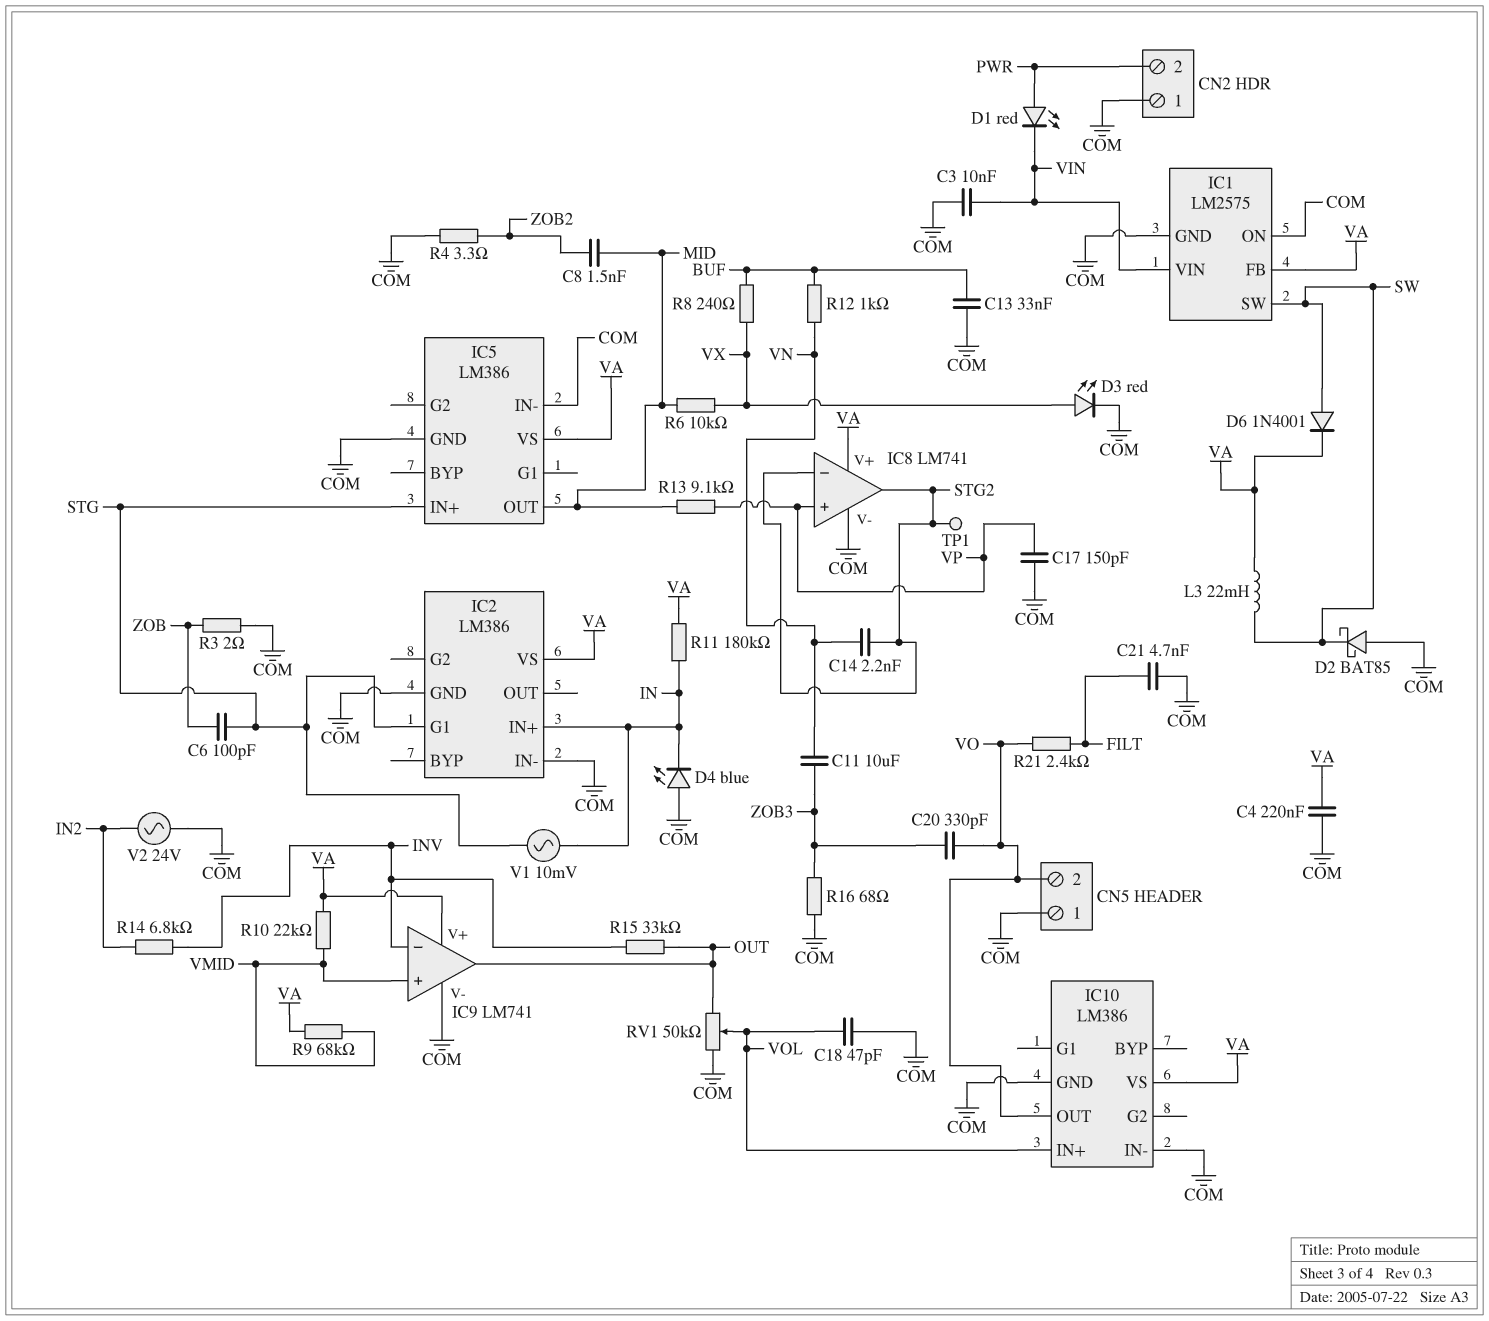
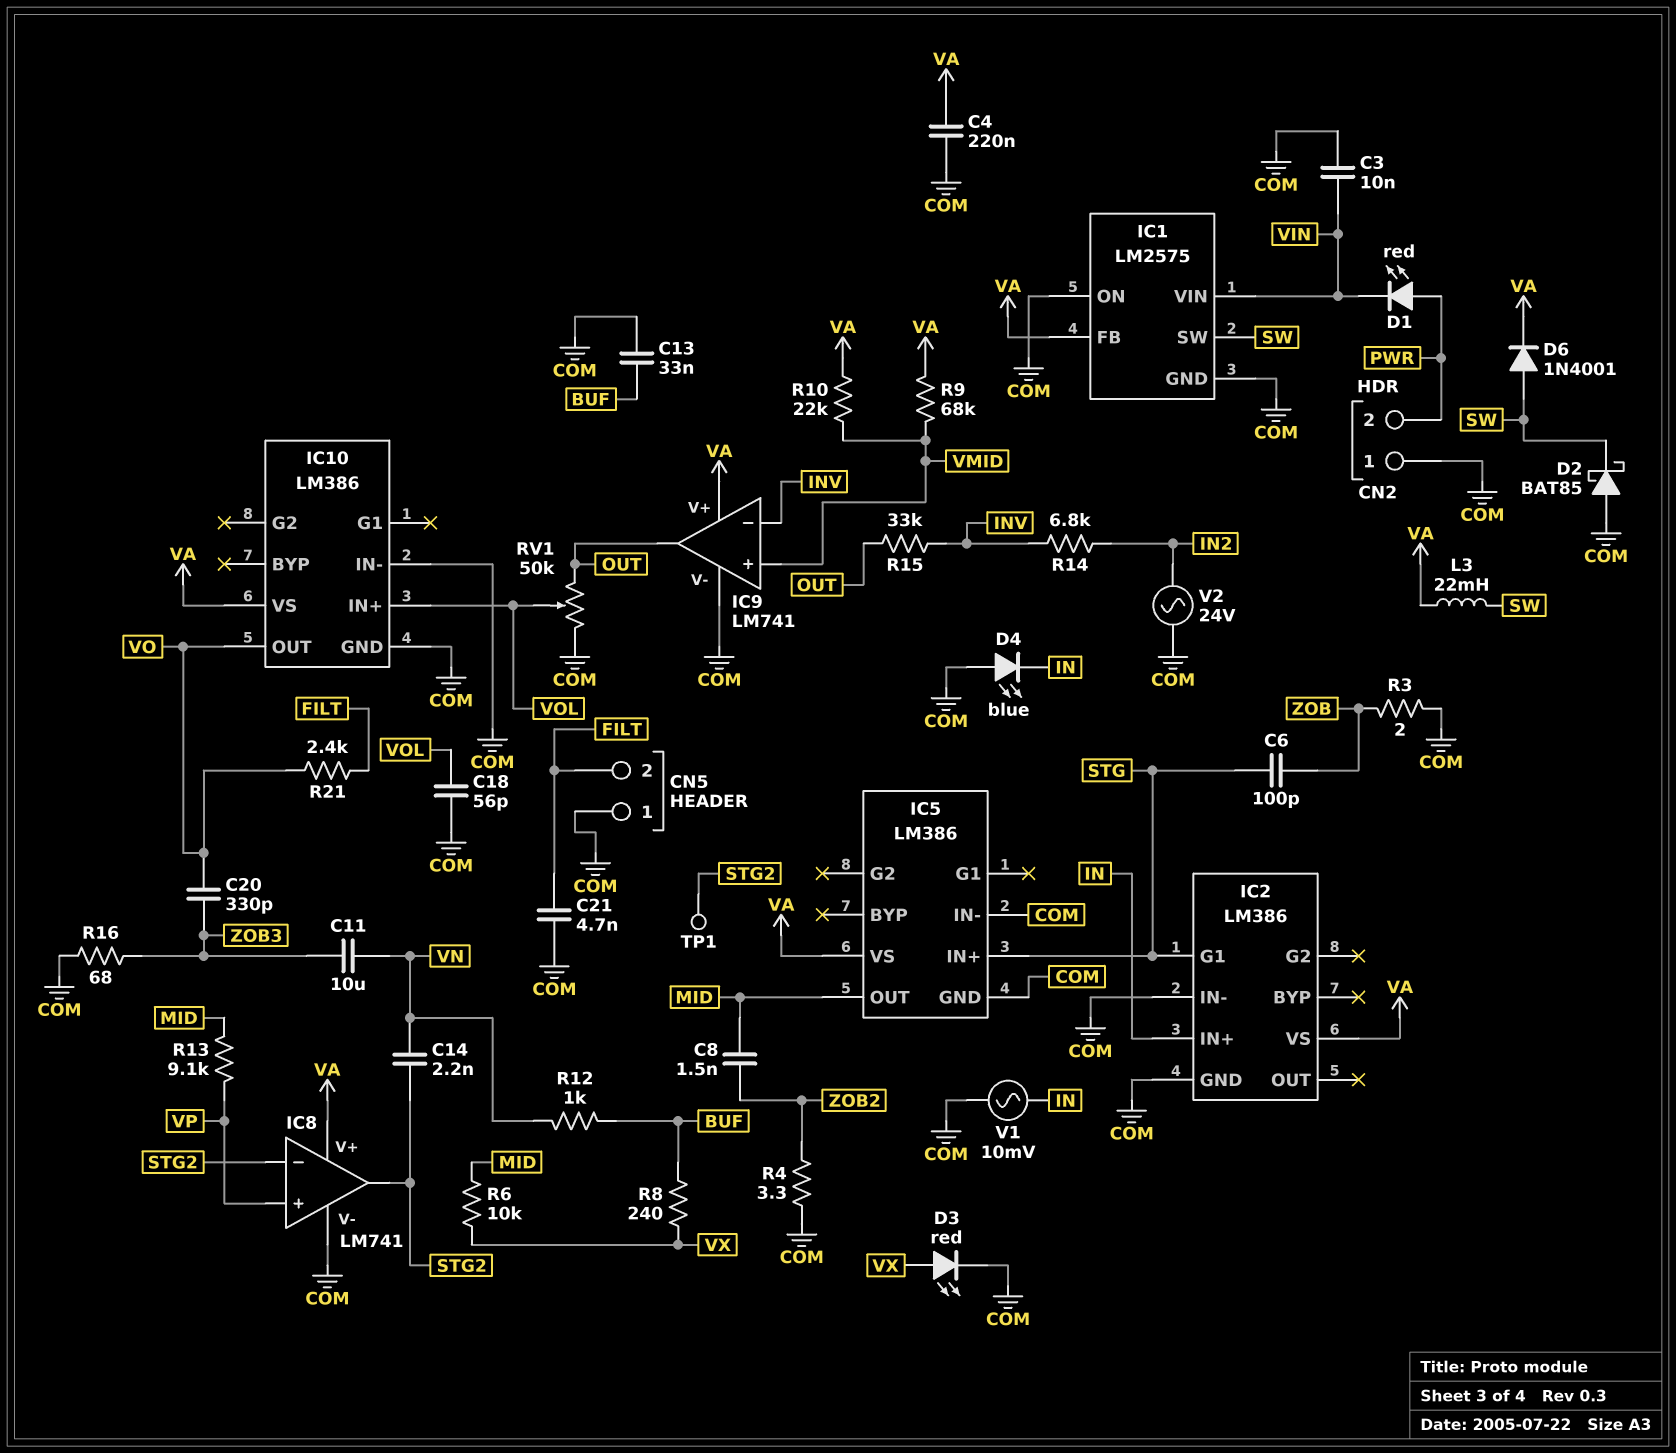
C17: 150pF (COM, VP) -> none
C18: 47pF (COM, VOL) -> 56pF (COM, VOL)
CN5 pin 2: VO -> FILT
R11: 180k (IN, VA) -> none
V1: AC 10mV (IN, STG) -> AC 10mV (COM, IN)

